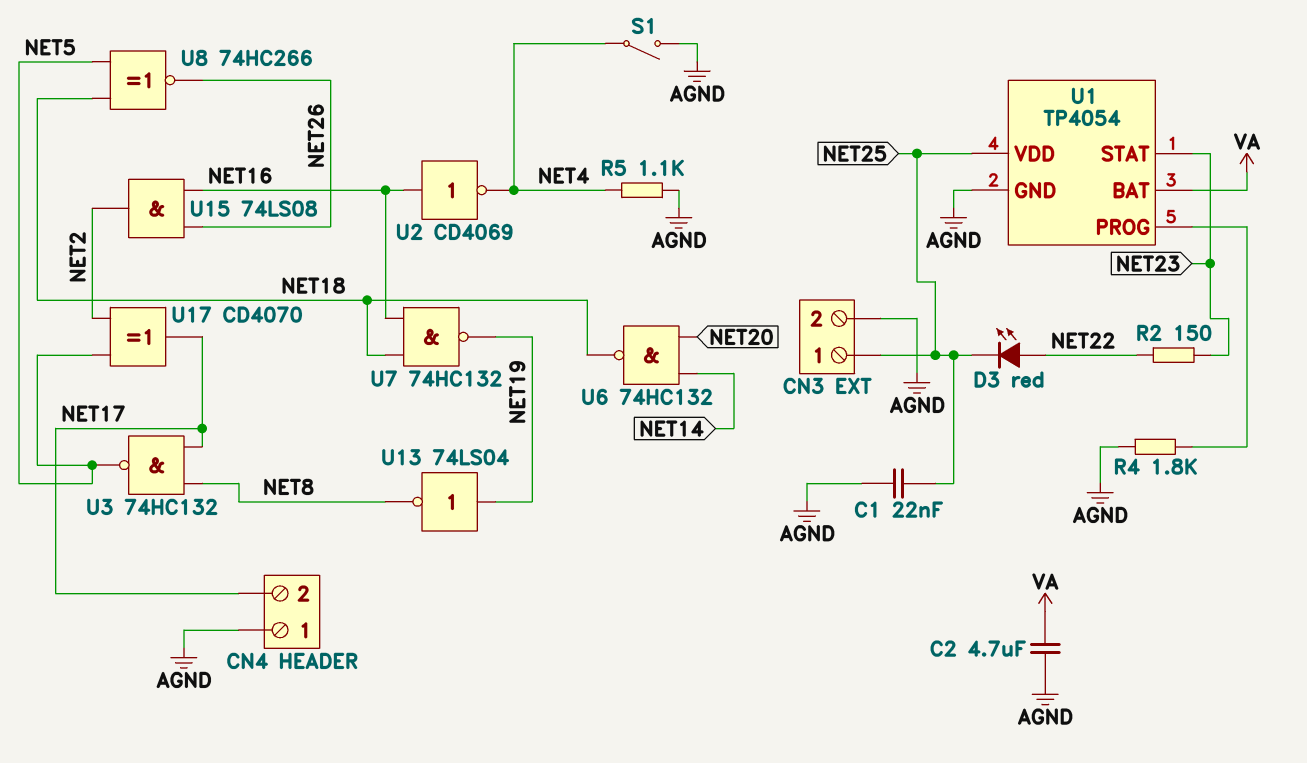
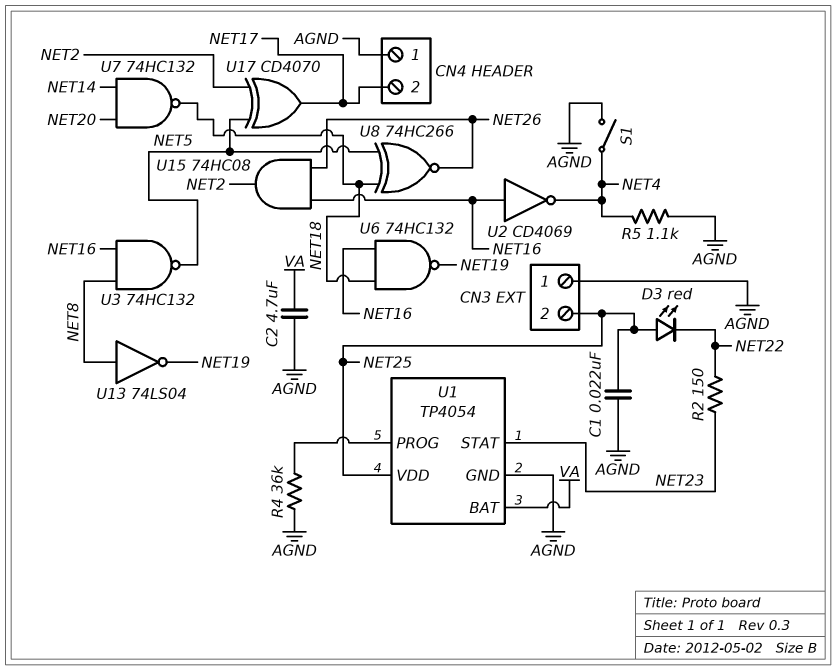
CN3 pin 1: NET25 -> AGND
CN3 pin 2: AGND -> NET25
D3: LED red (A NET22, K NET25) -> LED red (A NET25, K NET22)
R4: 1.8k (AGND, U1/PROG) -> 36k (AGND, U1/PROG)
U3: NAND 74HC132 (in NET8, in NET17, out NET5) -> NAND 74HC132 (in NET8, in NET16, out NET5)
U6: NAND 74HC132 (in NET14, in NET20, out NET18) -> NAND 74HC132 (in NET16, in NET18, out NET19)
U7: NAND 74HC132 (in NET16, in NET18, out NET19) -> NAND 74HC132 (in NET14, in NET20, out NET18)
U13: NOT 74LS04 (in NET19, out NET8) -> NOT 74LS04 (in NET8, out NET19)
U15: AND 74LS08 (in NET16, in NET26, out NET2) -> AND 74HC08 (in NET16, in NET26, out NET2)

